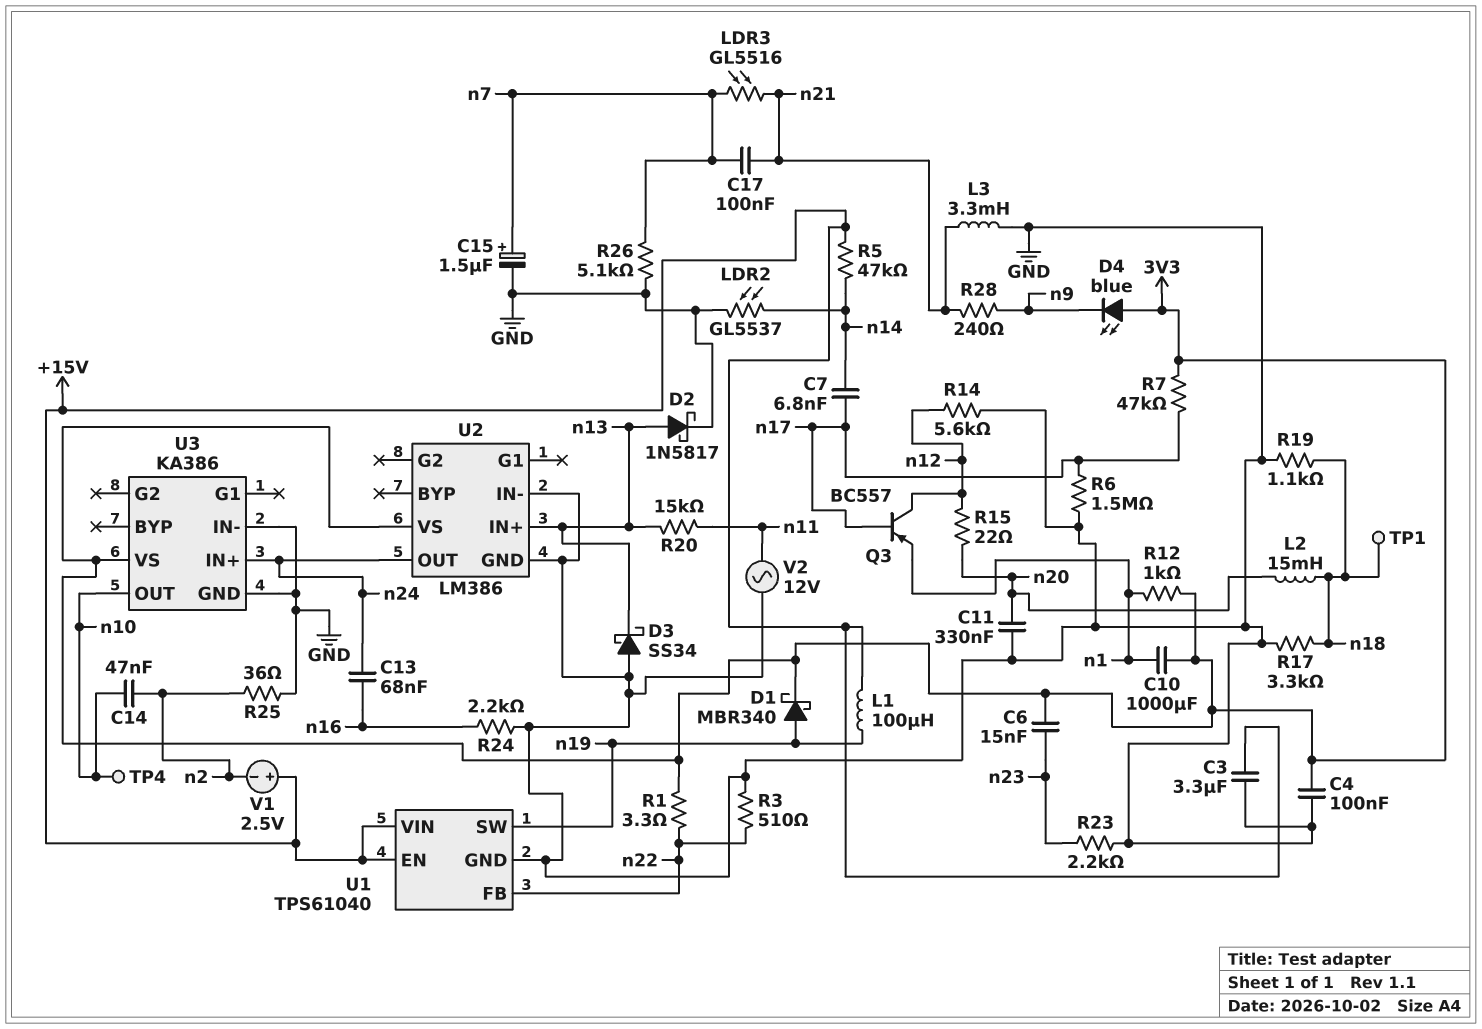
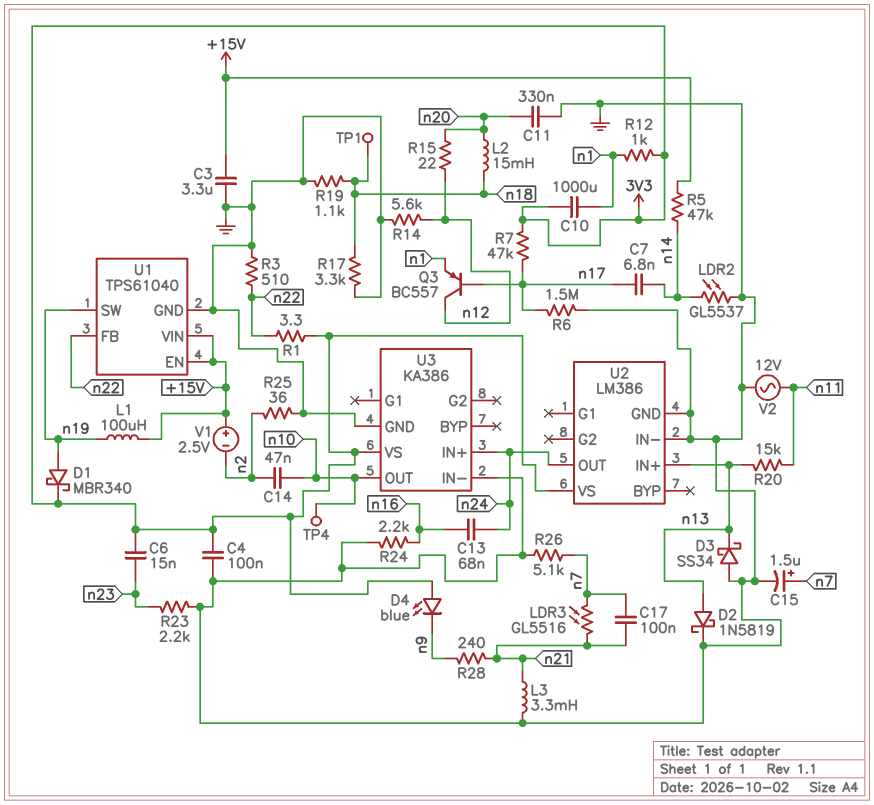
D2: schottky 1N5817 (A n13, K GND) -> schottky 1N5819 (A n13, K GND)

